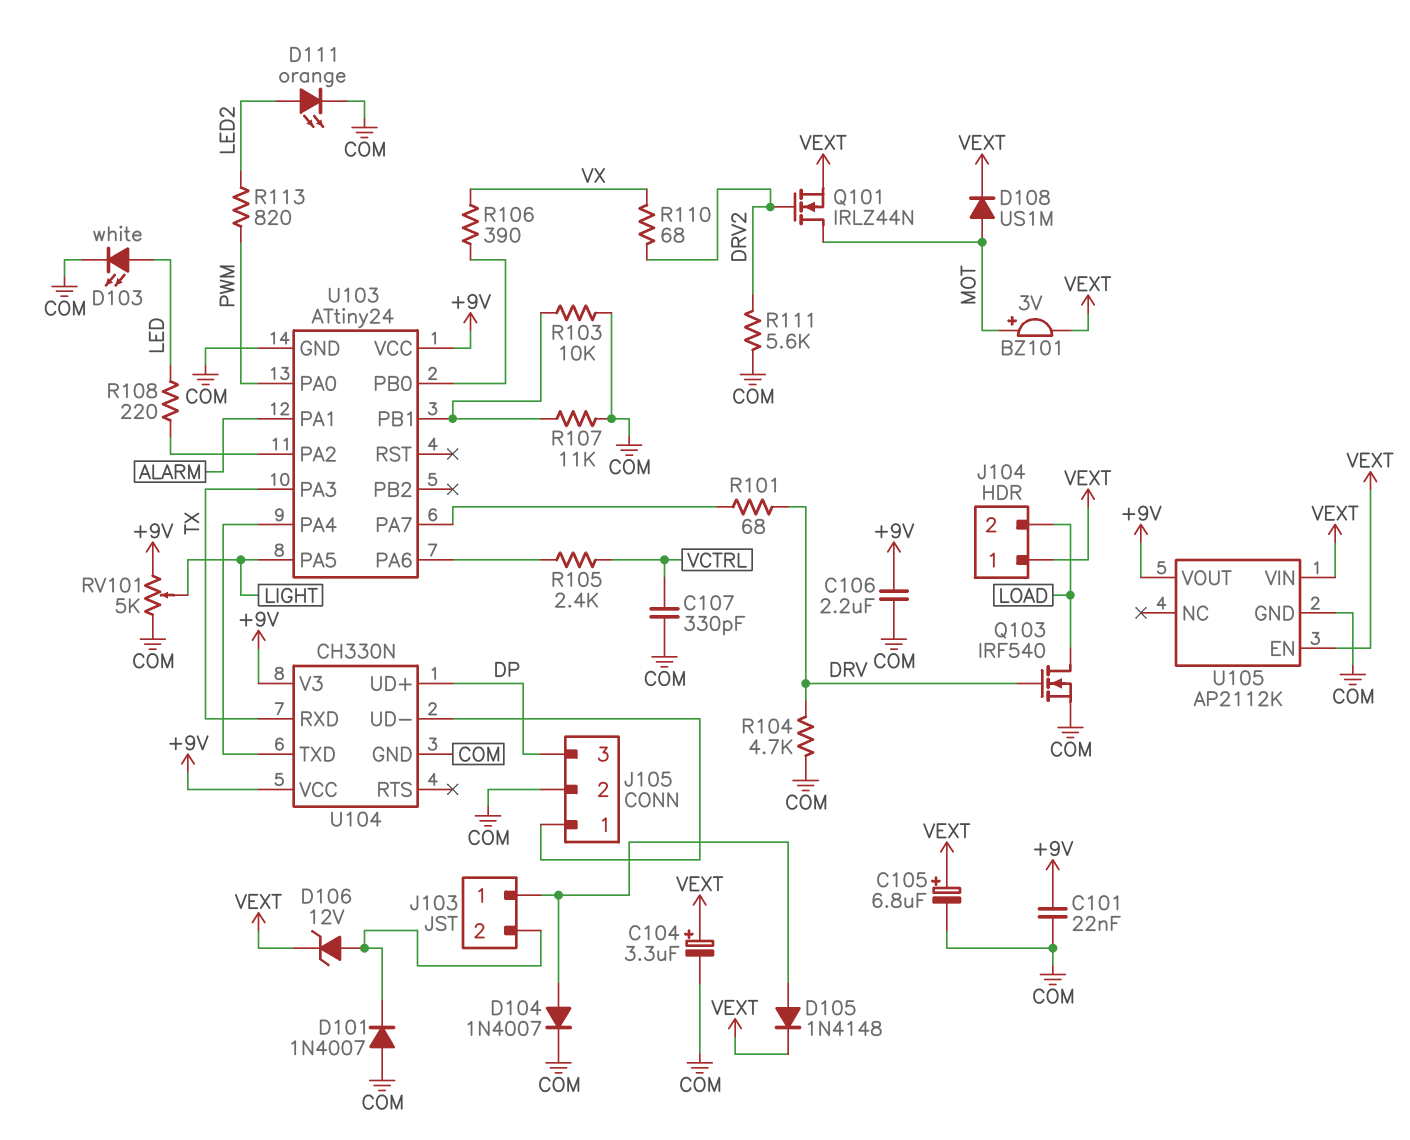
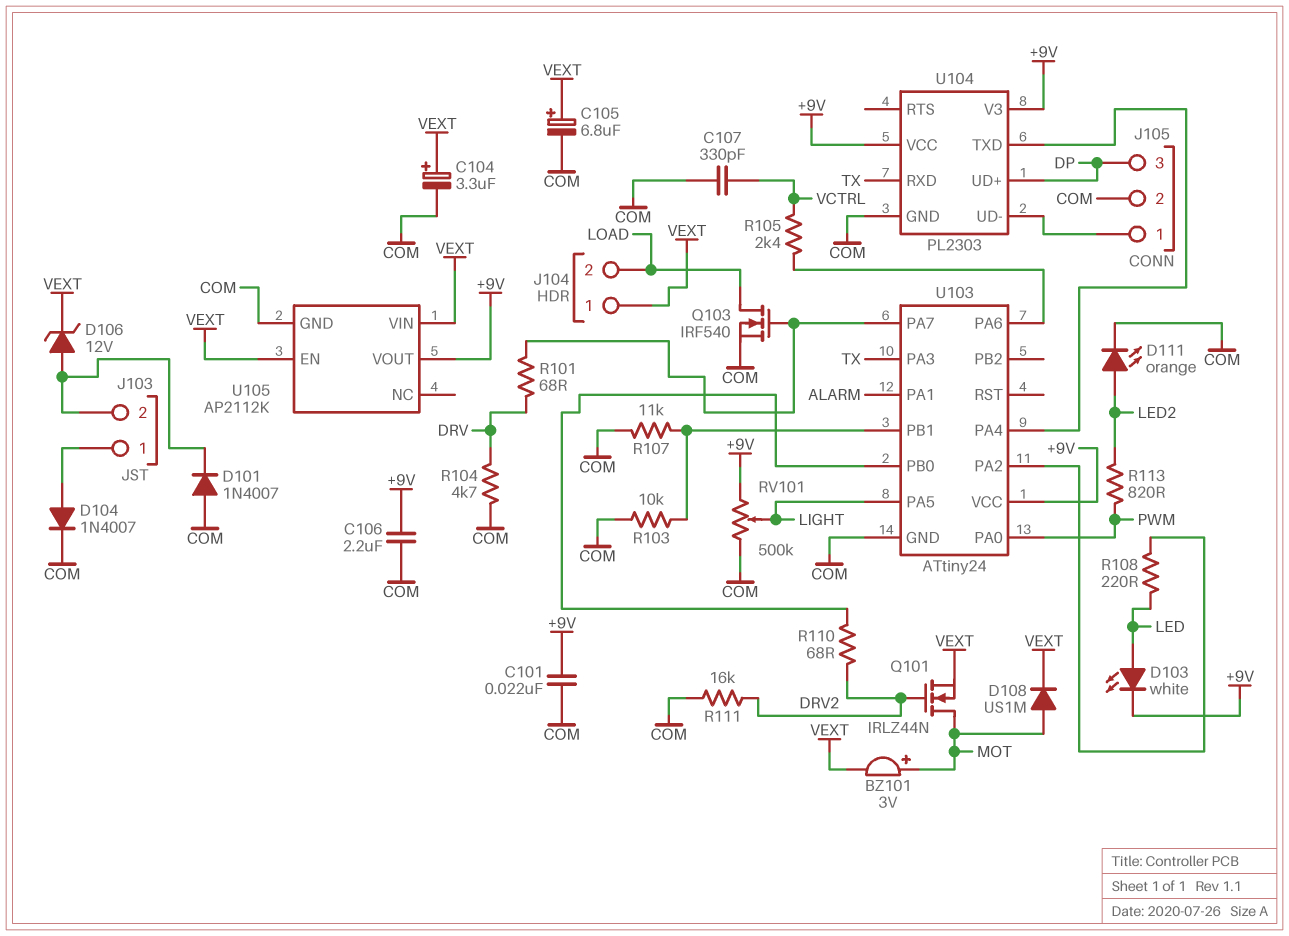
D103: LED white (A LED, K COM) -> LED white (A LED, K +9V)
D105: diode 1N4148 (A J103/1, K VEXT) -> none
Q103: NMOS IRF540 (G DRV, D LOAD, S COM) -> NMOS IRF540 (G U103/PA7, D LOAD, S COM)
R106: 390 (U103/PB0, VX) -> none
R110: 68 (DRV2, VX) -> 68 (DRV2, U103/PB0)
R111: 5.6k (COM, DRV2) -> 16k (COM, DRV2)
RV101: 5k (+9V, COM, wiper LIGHT) -> 500k (+9V, COM, wiper LIGHT)
U104: CH330N -> PL2303

